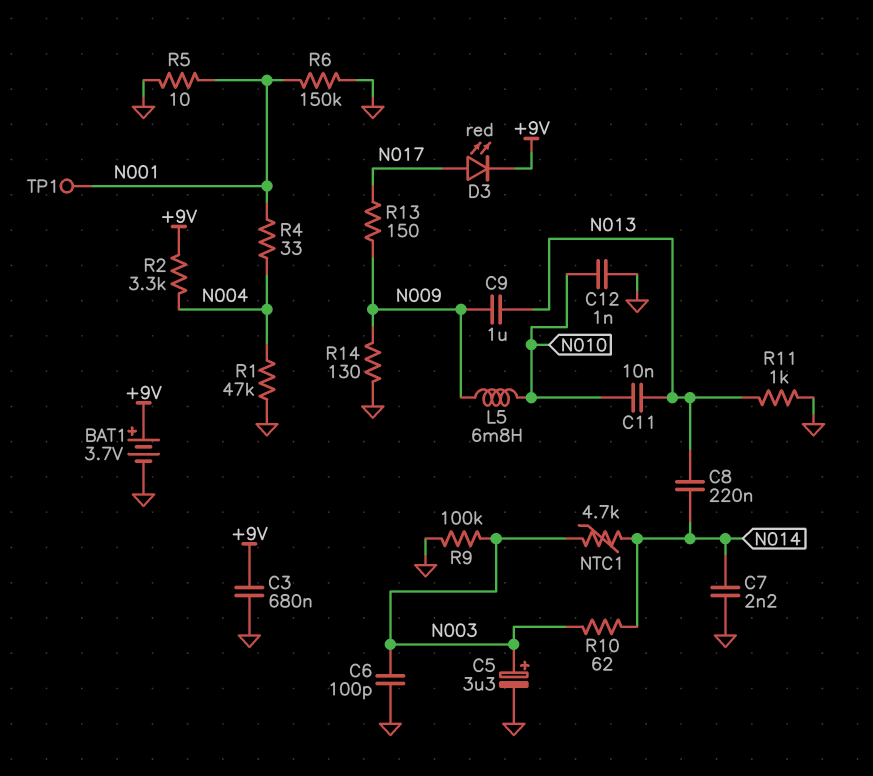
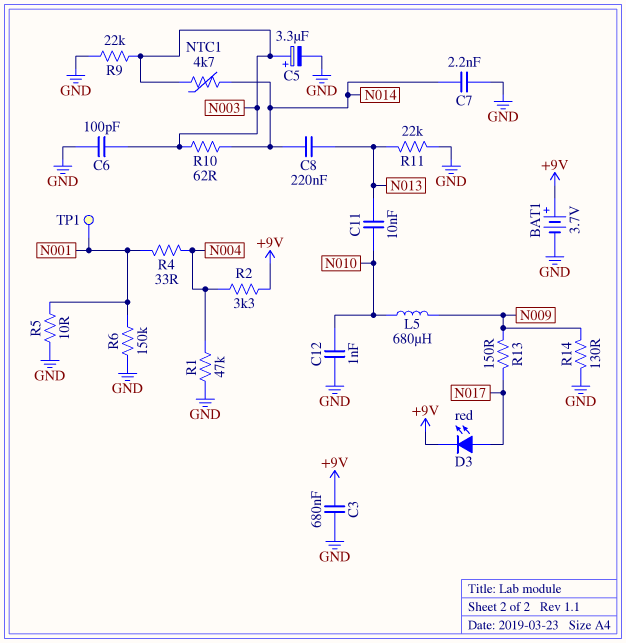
C9: 1uF (N009, N013) -> none
L5: 6.8mH (N009, N010) -> 680uH (N009, N010)
R9: 100k (GND, N003) -> 22k (GND, N003)
R11: 1k (GND, N013) -> 22k (GND, N013)

